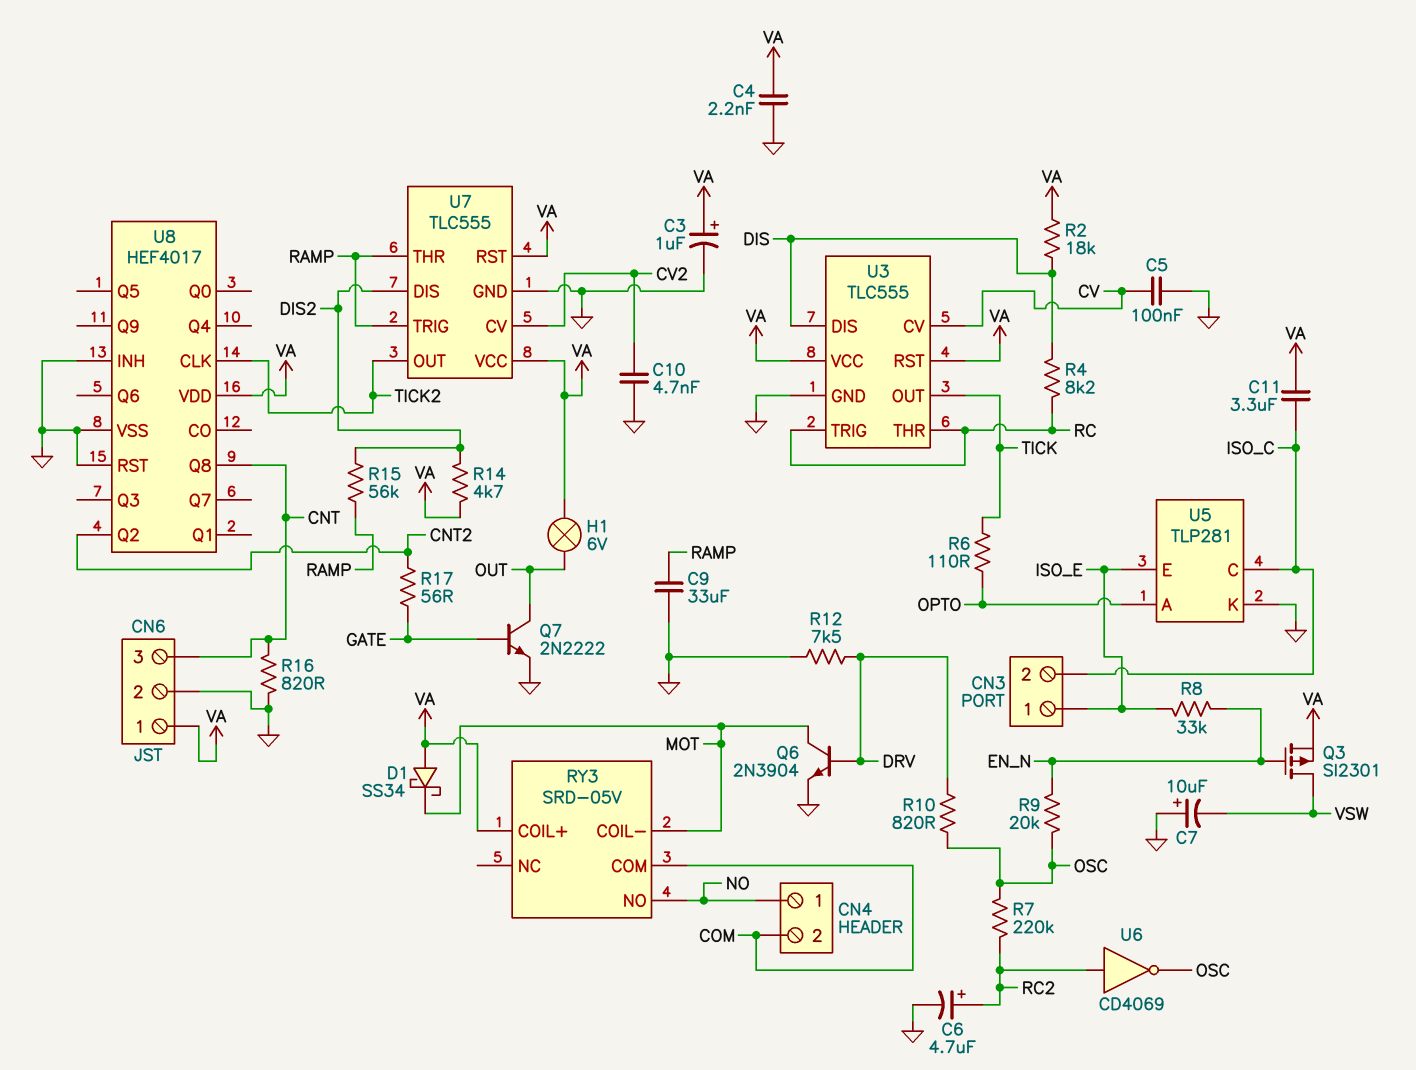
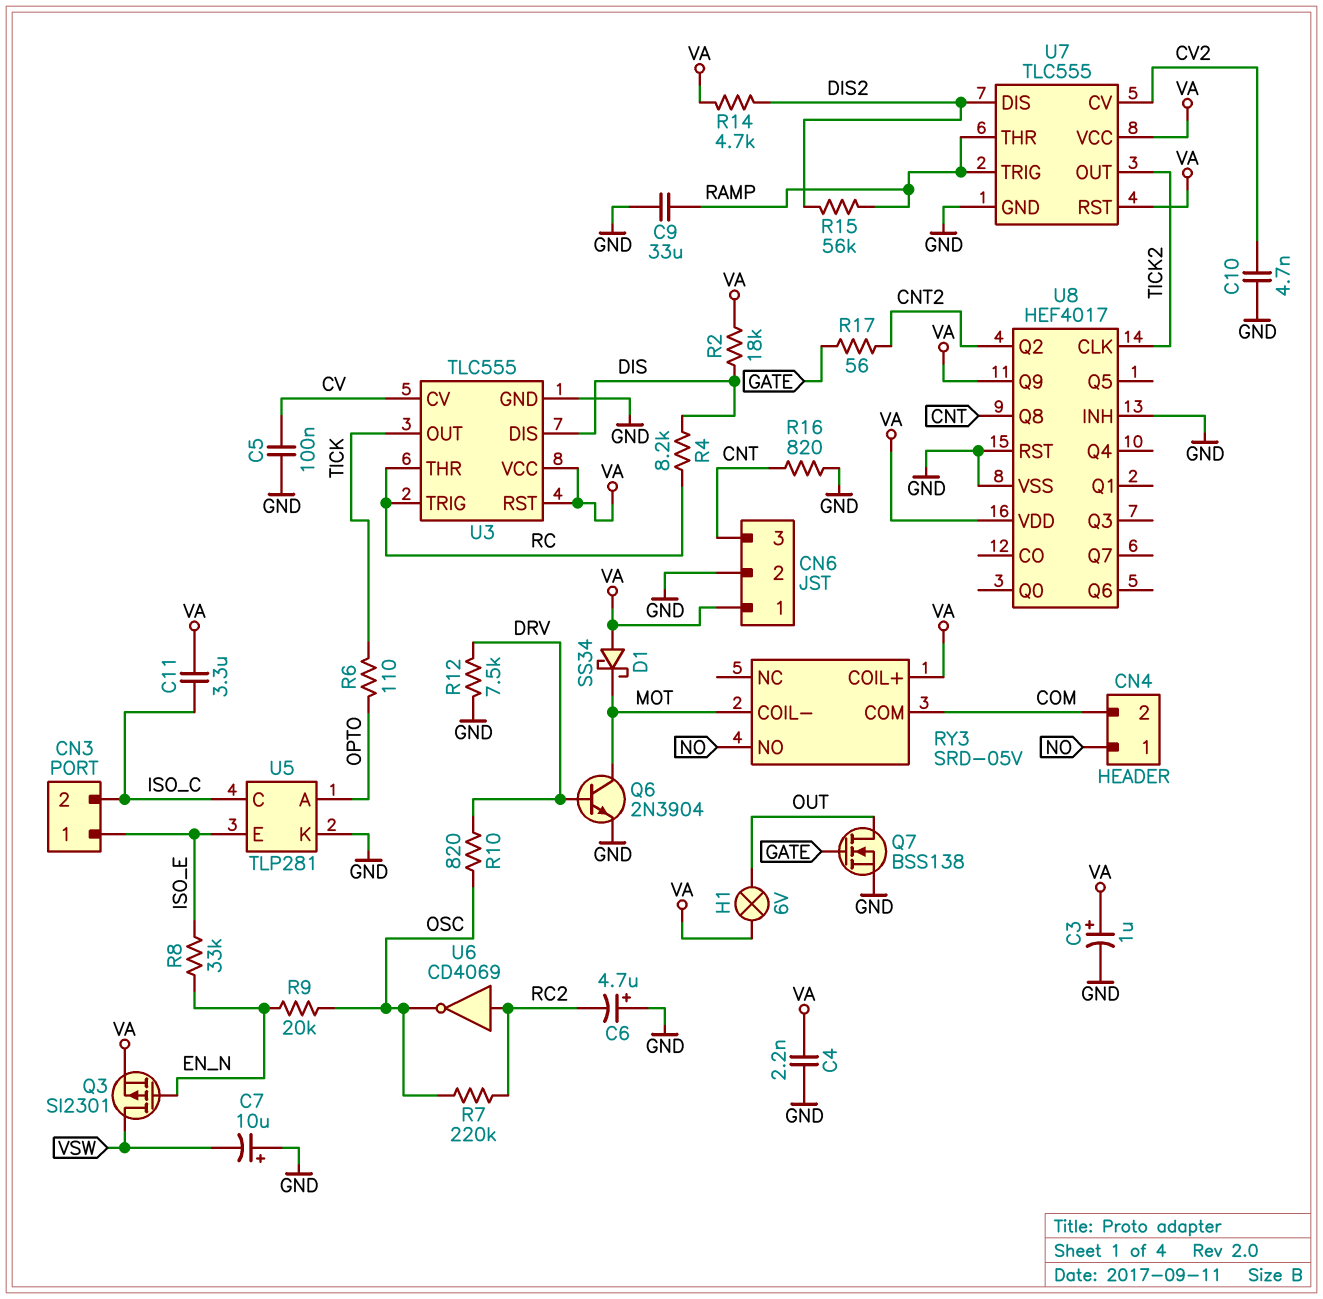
C6: 4.7uF (plus RC2, minus GND) -> 4.7uF (plus GND, minus RC2)
Q7: NPN 2N2222 (B GATE, C OUT, E GND) -> NMOS BSS138 (G GATE, D OUT, S GND)
U8 pin Q9: none -> VA

